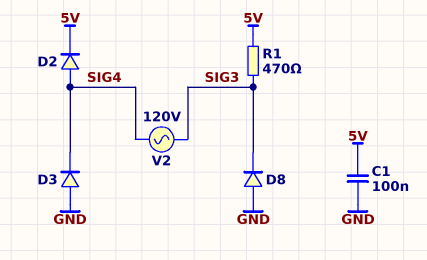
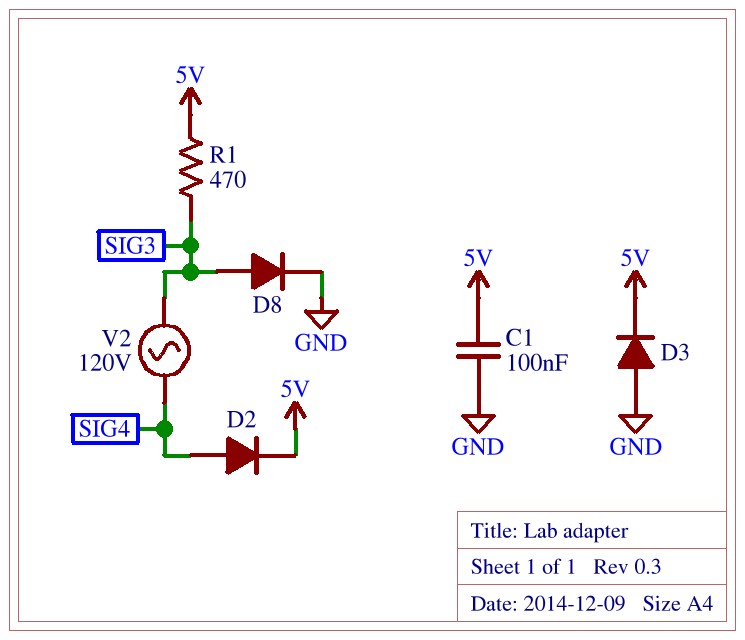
D3: diode (A GND, K SIG4) -> diode (A GND, K 5V)
D8: diode (A GND, K SIG3) -> diode (A SIG3, K GND)

